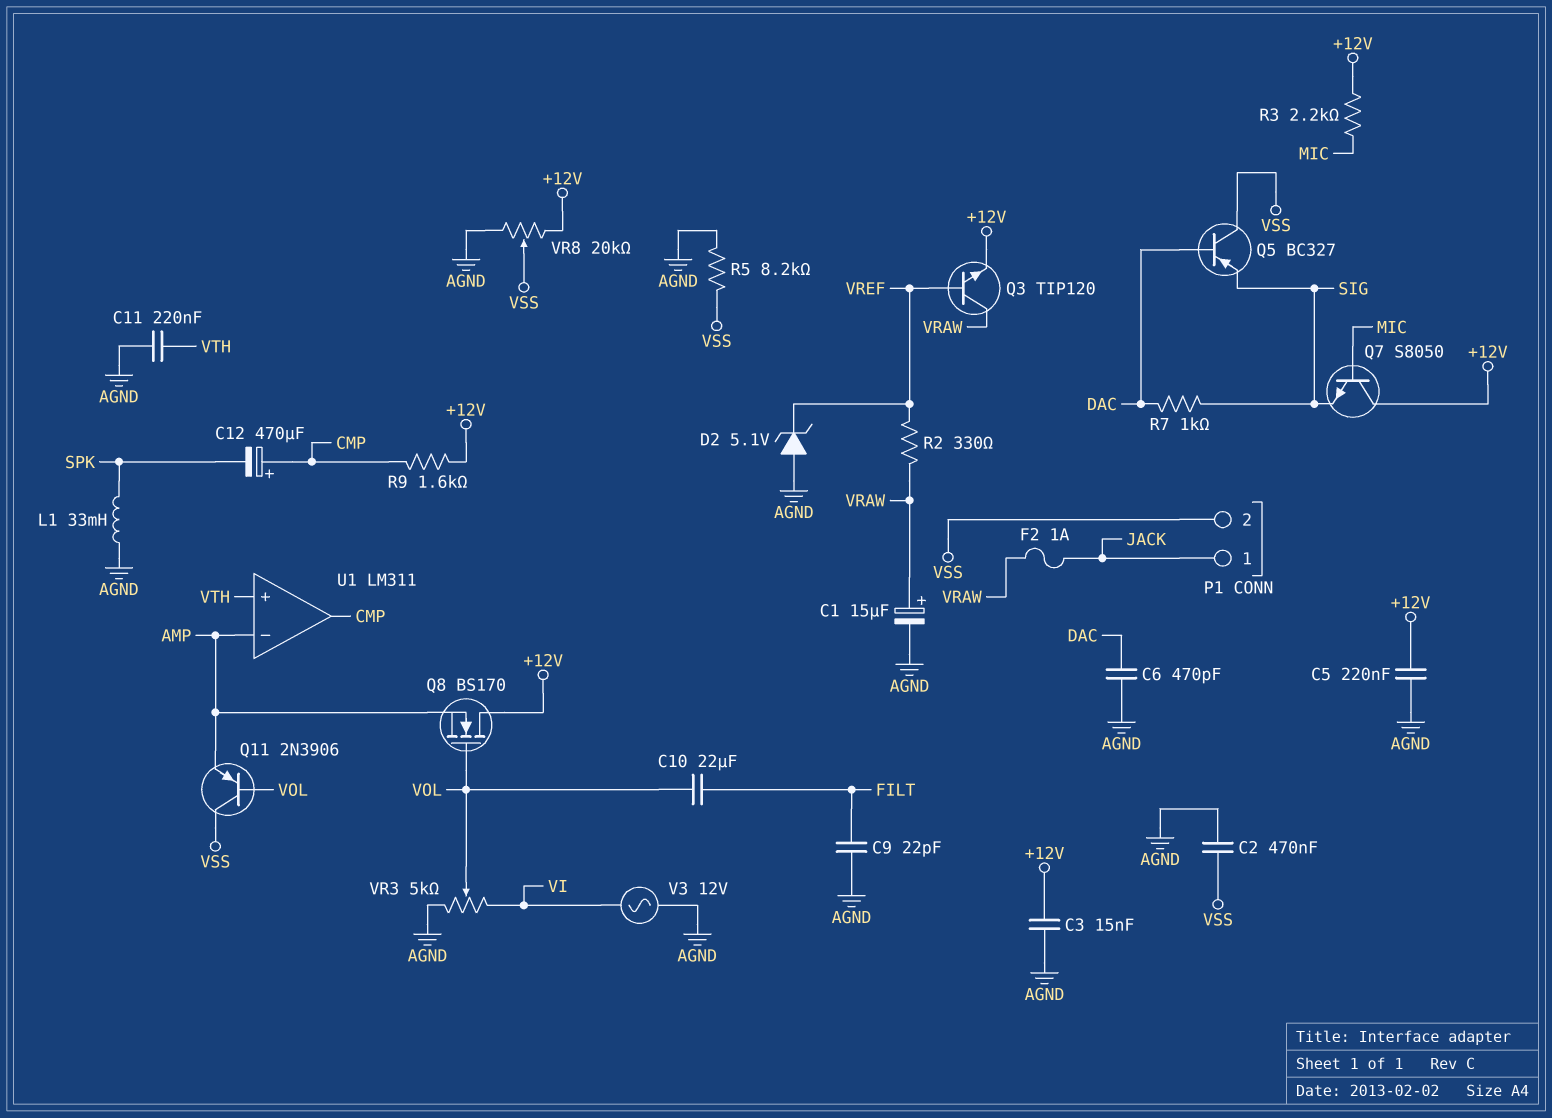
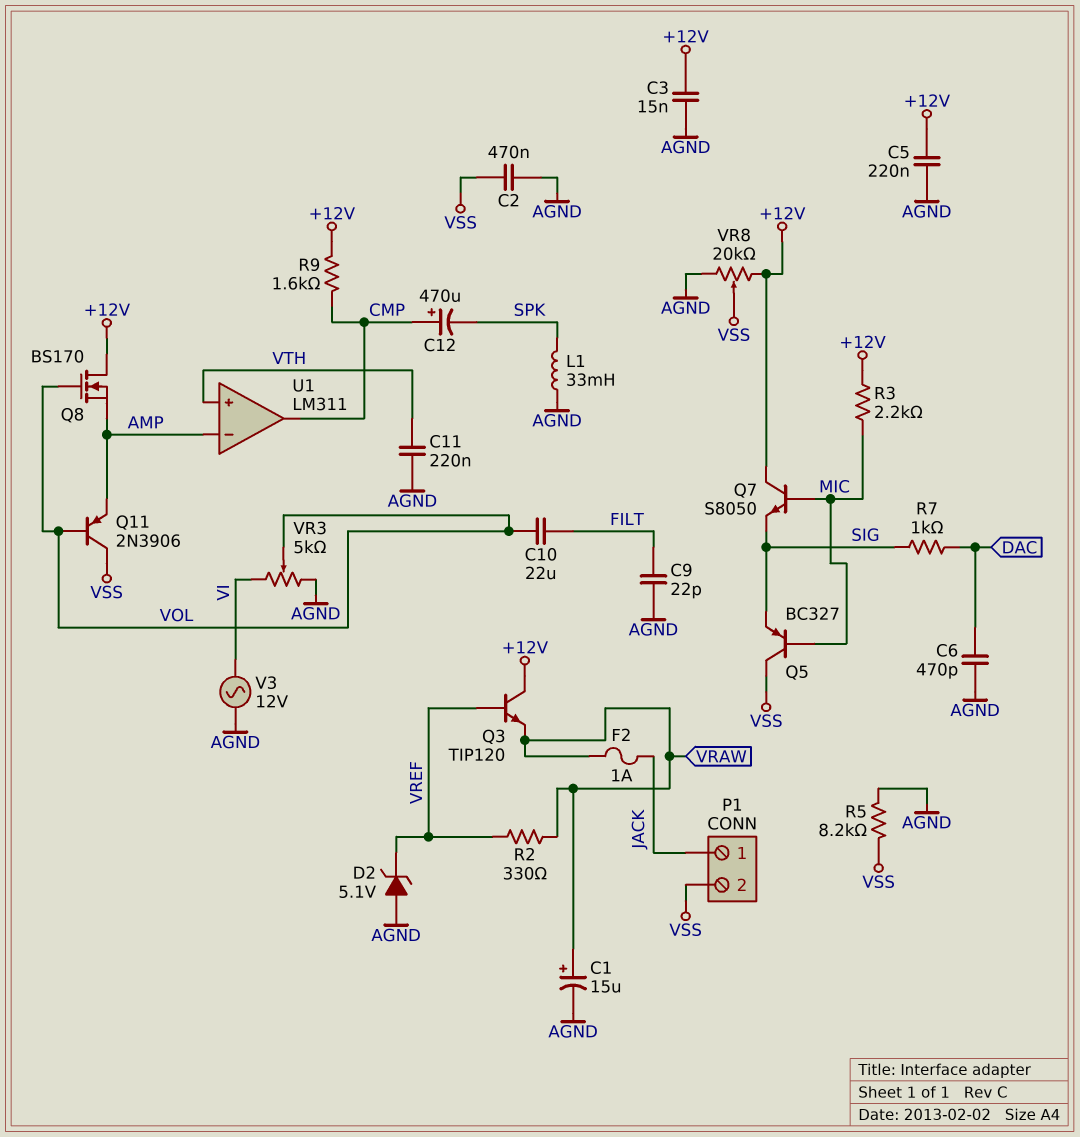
Q3: NPN TIP120 (B VREF, C VRAW, E +12V) -> NPN TIP120 (B VREF, C +12V, E VRAW)
Q5: PNP BC327 (B DAC, C VSS, E SIG) -> PNP BC327 (B MIC, C VSS, E SIG)

